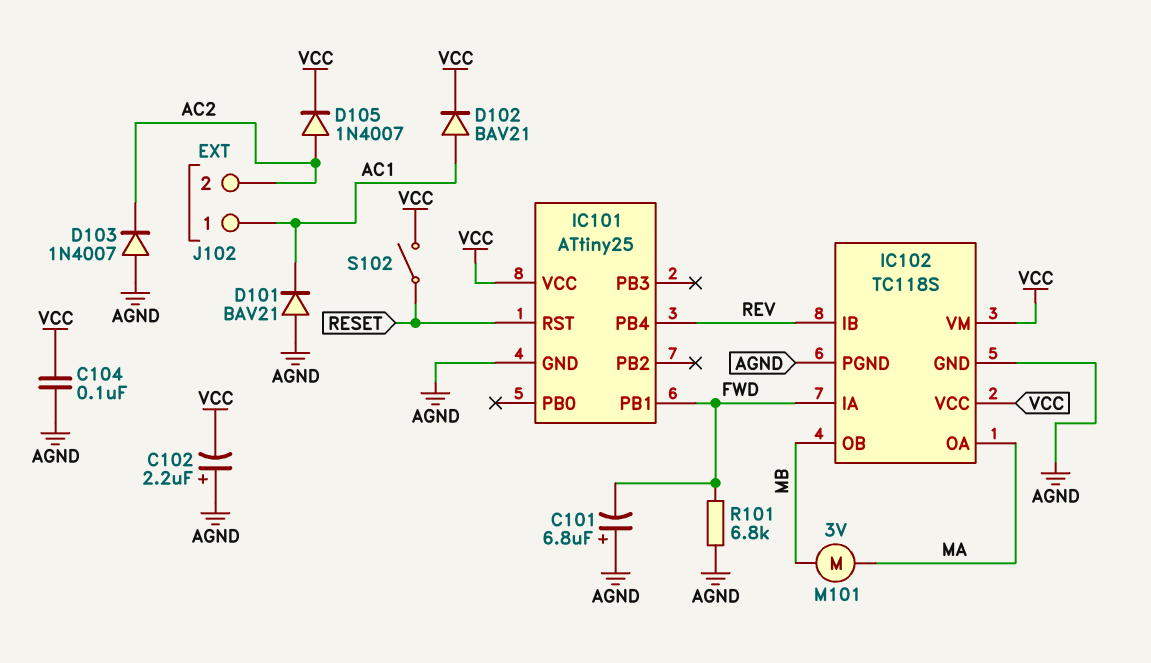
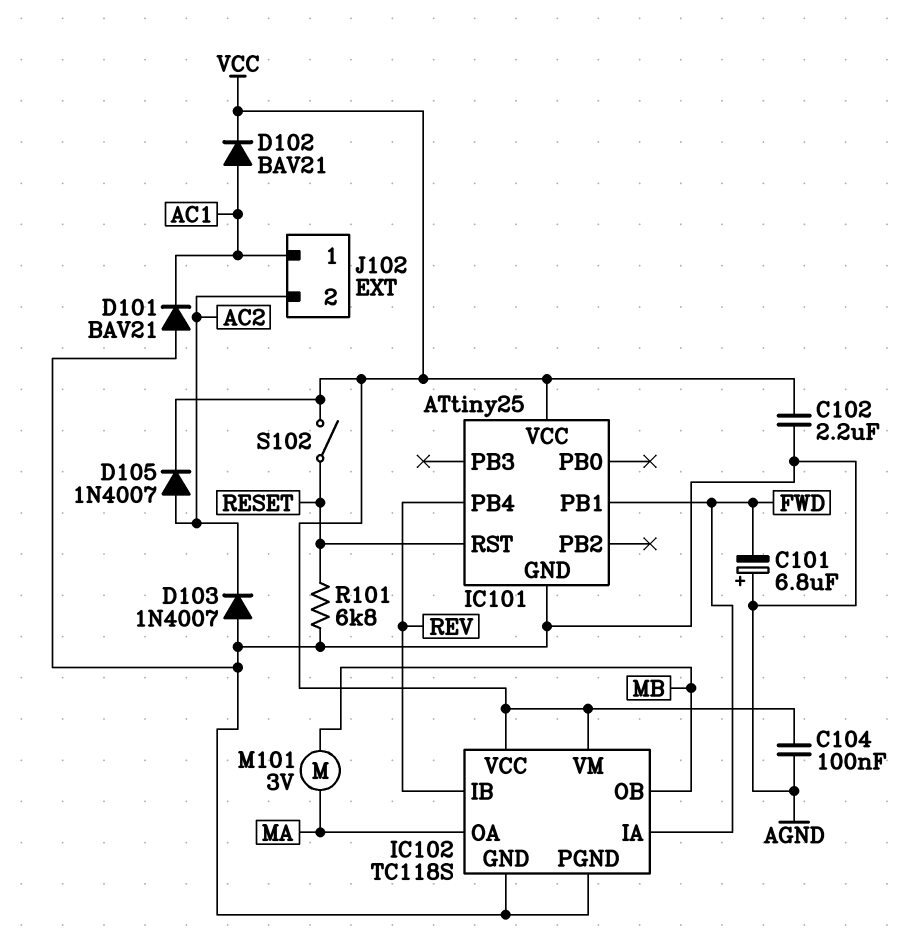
C102: 2.2uF (plus AGND, minus VCC) -> 2.2uF (AGND, VCC)
R101: 6.8k (AGND, FWD) -> 6.8k (AGND, RESET)

